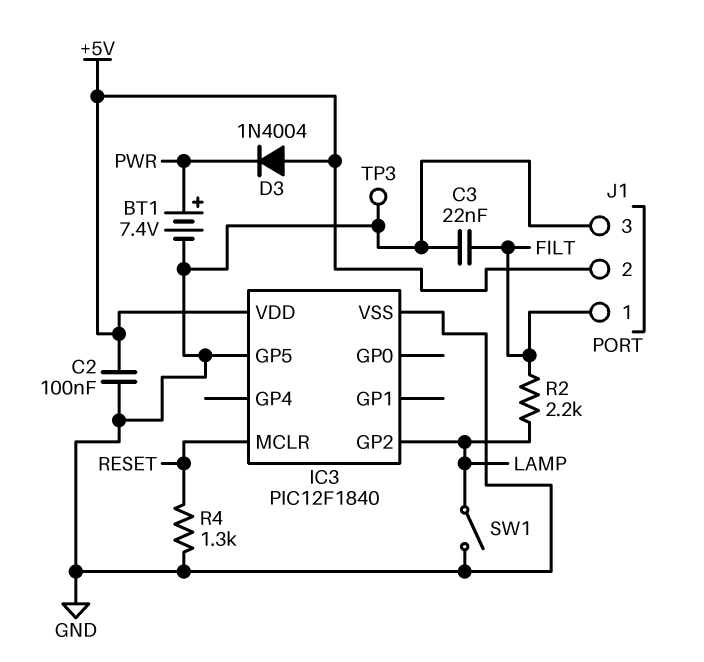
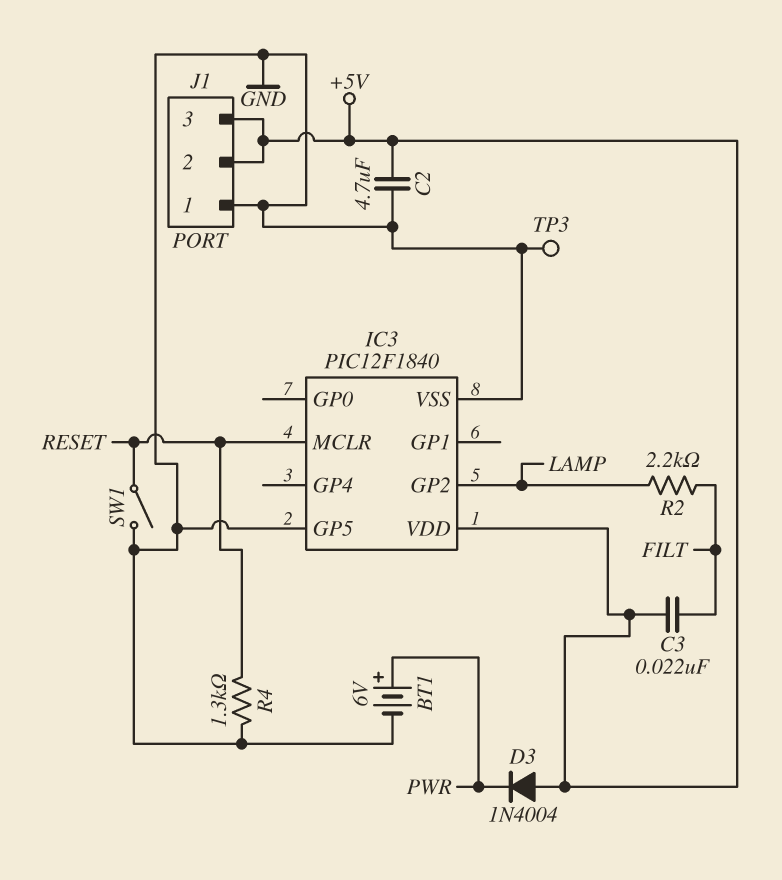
BT1: 7.4V (plus PWR, minus GND) -> 6V (plus PWR, minus GND)
C2: 100nF (+5V, GND) -> 4.7uF (+5V, GND)
C3: 22nF (FILT, GND) -> 22nF (+5V, FILT)
J1 pin 1: FILT -> GND
J1 pin 3: GND -> +5V
SW1: switch (GND, LAMP) -> switch (GND, RESET)

